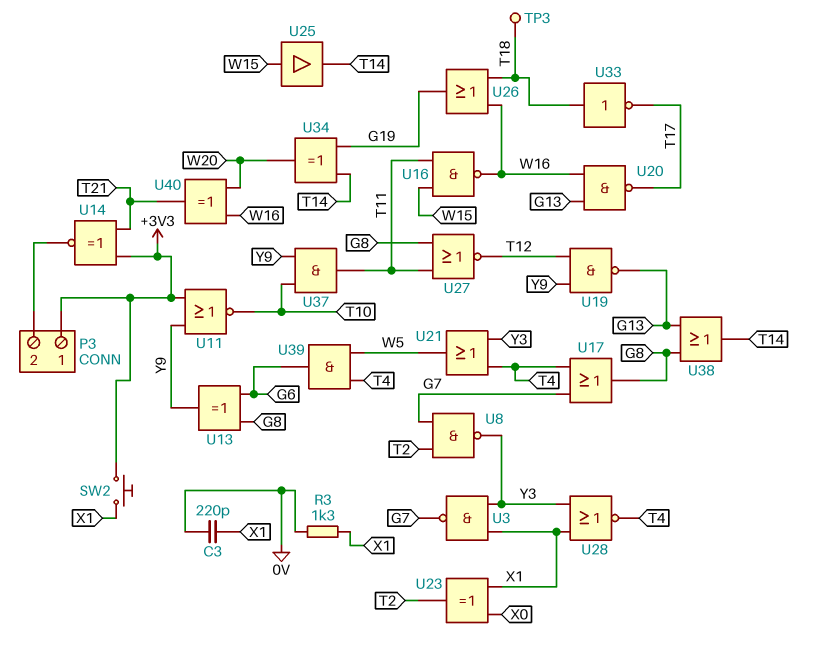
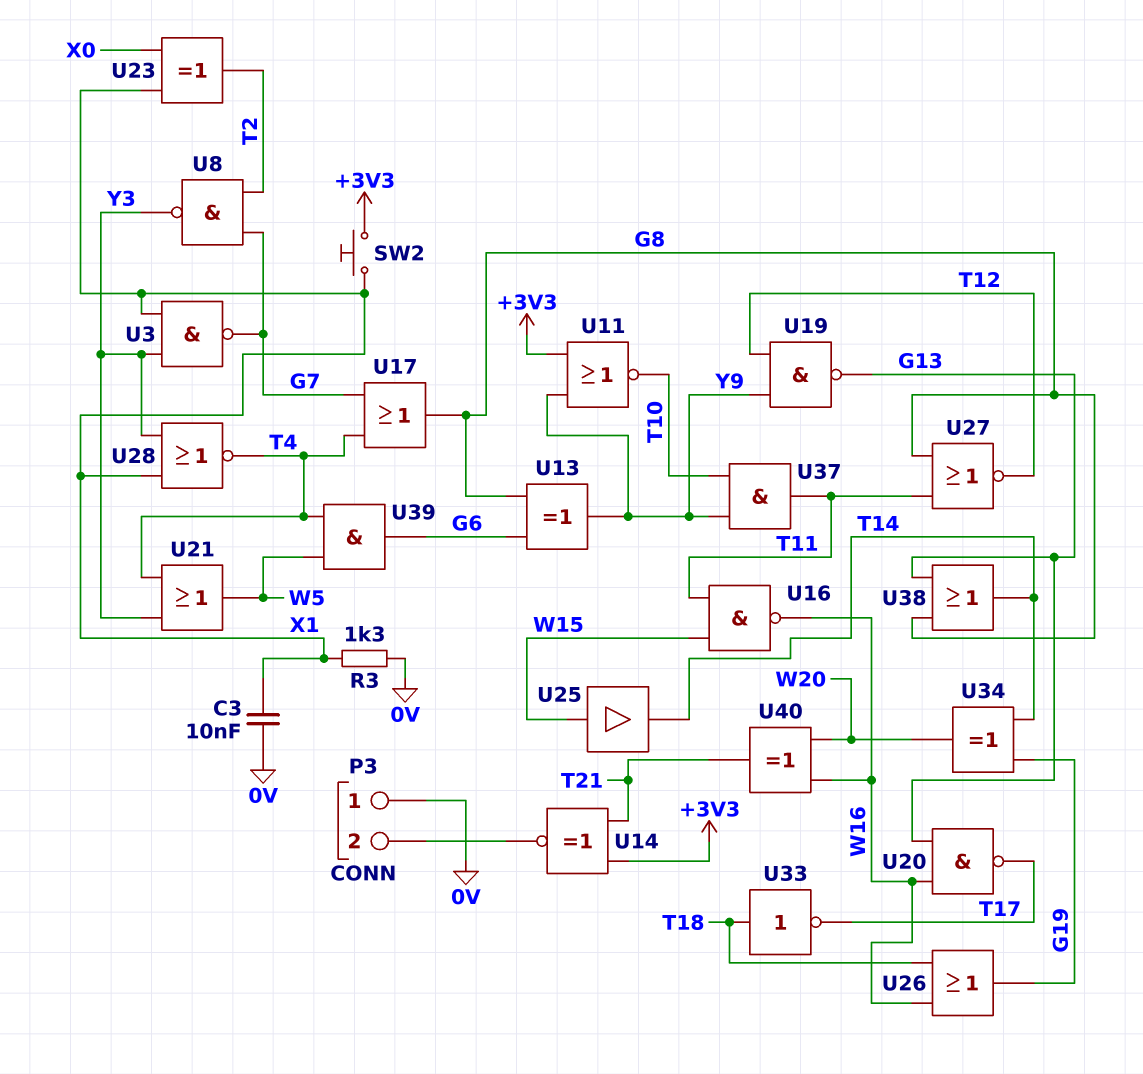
C3: 220pF (0V, X1) -> 10nF (0V, X1)
P3 pin 1: +3V3 -> 0V
TP3: test point (T18) -> none

